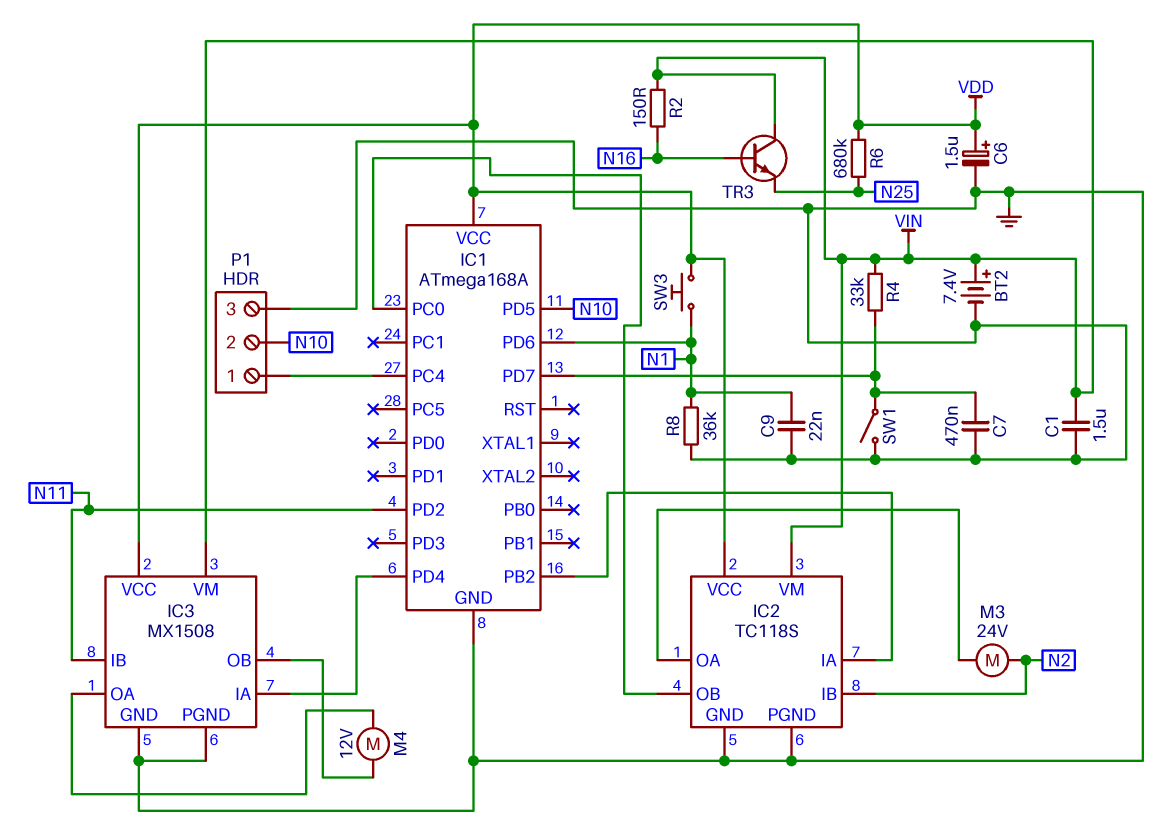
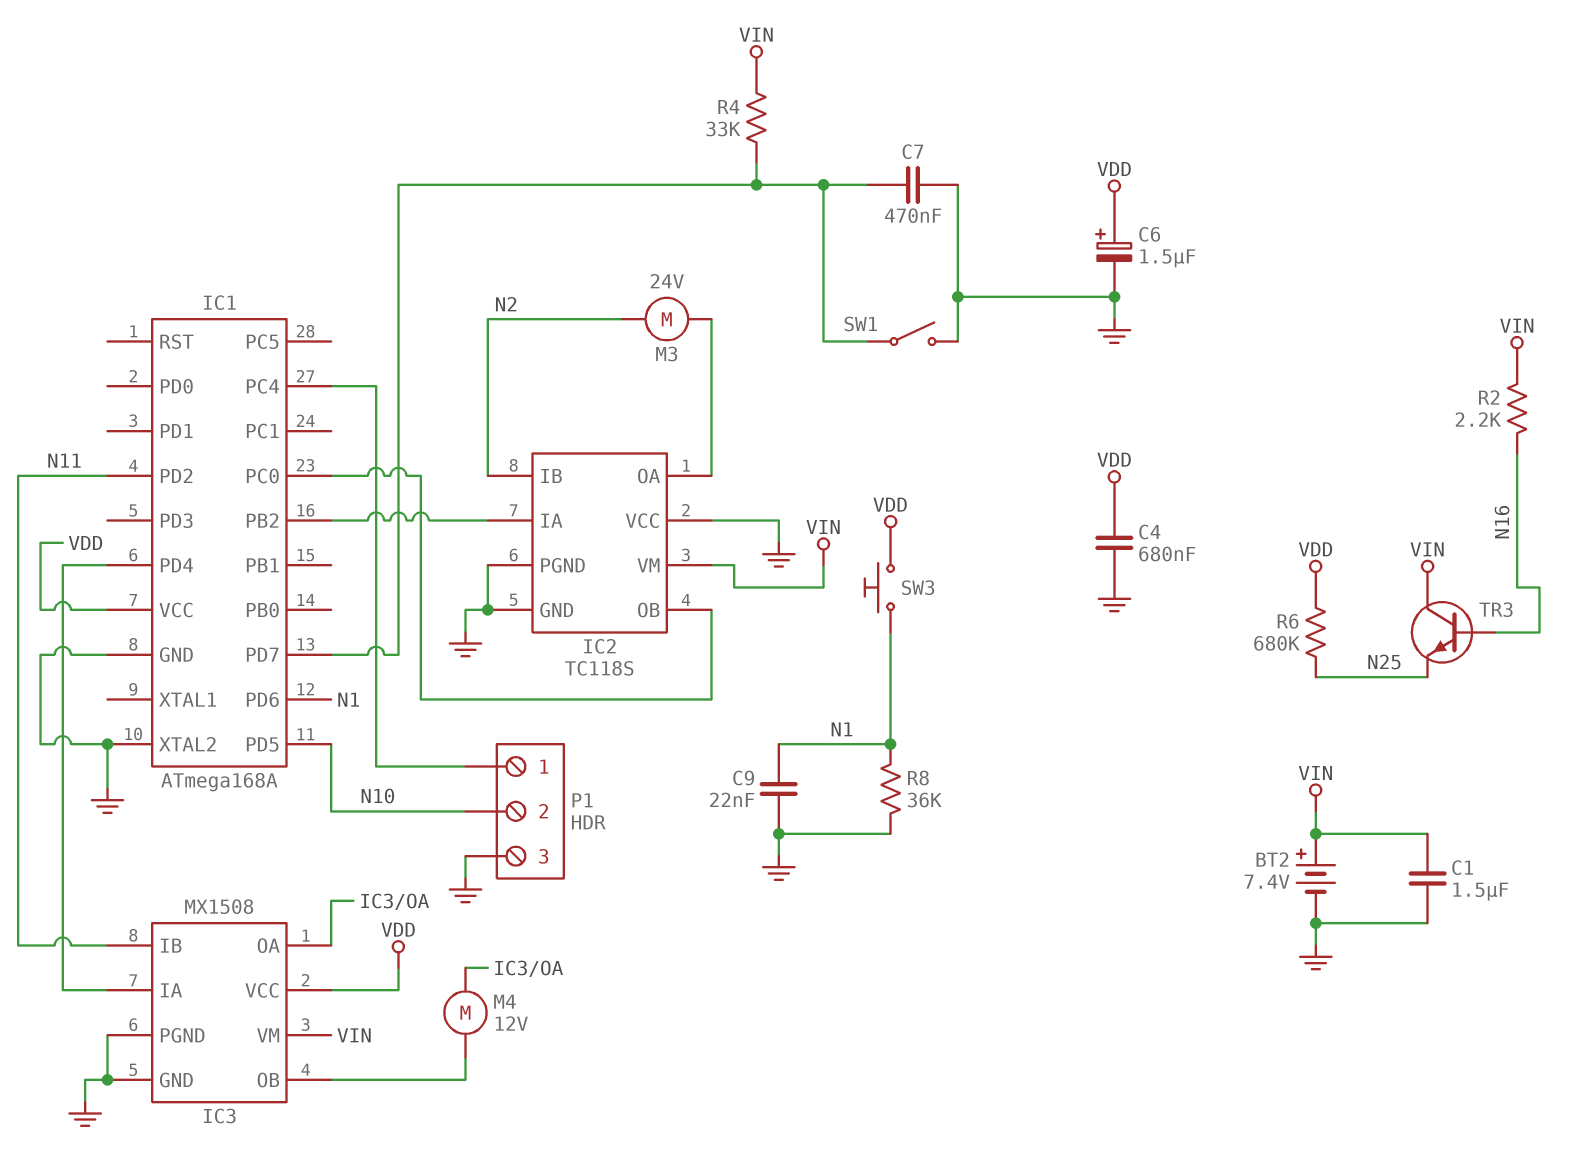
C4: none -> 680nF (GND, VDD)
IC1 pin XTAL2: none -> GND
IC2 pin VCC: VDD -> GND
R2: 150 (N16, VIN) -> 2.2k (N16, VIN)

